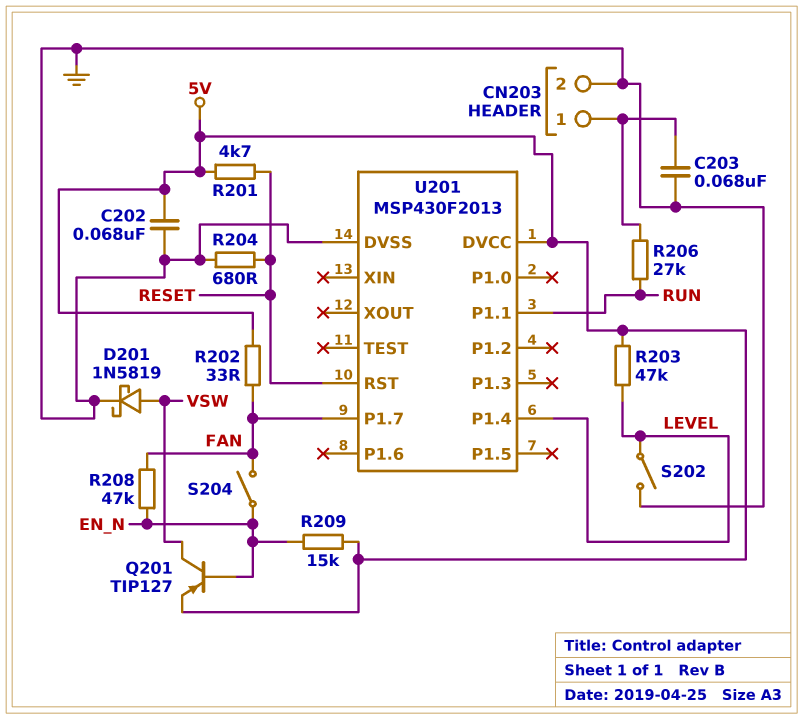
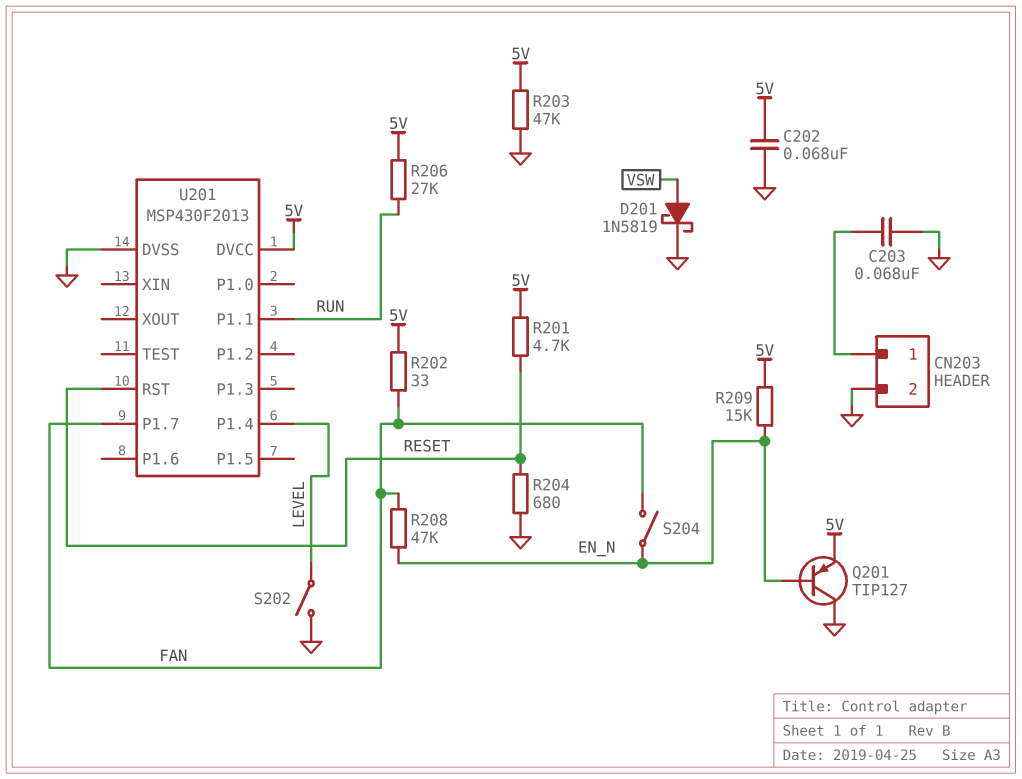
Q201: PNP TIP127 (B EN_N, C VSW, E 5V) -> PNP TIP127 (B EN_N, C GND, E 5V)
R203: 47k (5V, LEVEL) -> 47k (5V, GND)
R206: 27k (CN203/1, RUN) -> 27k (5V, RUN)

